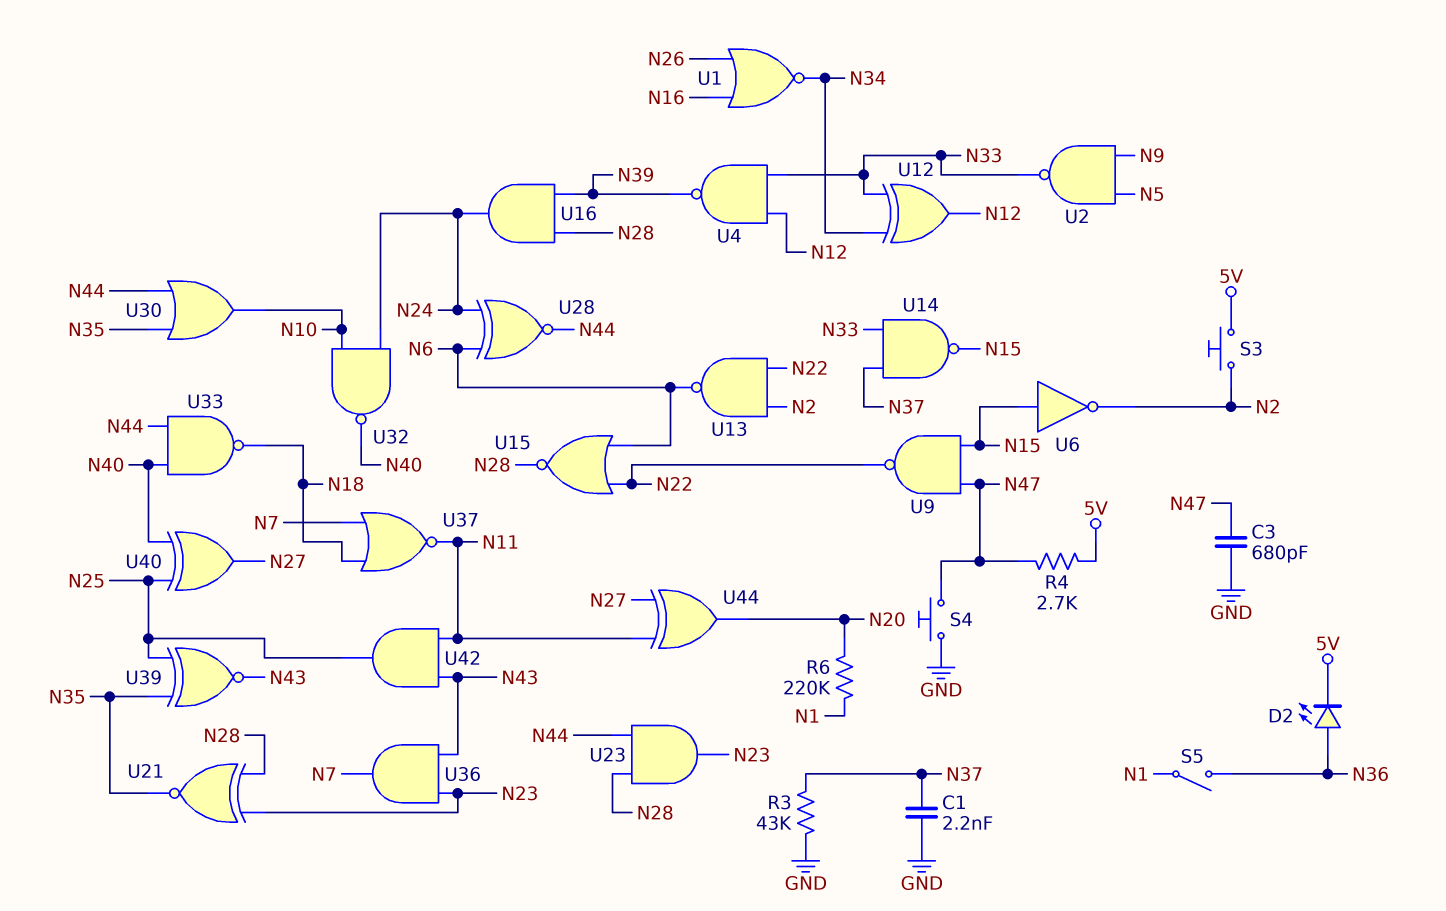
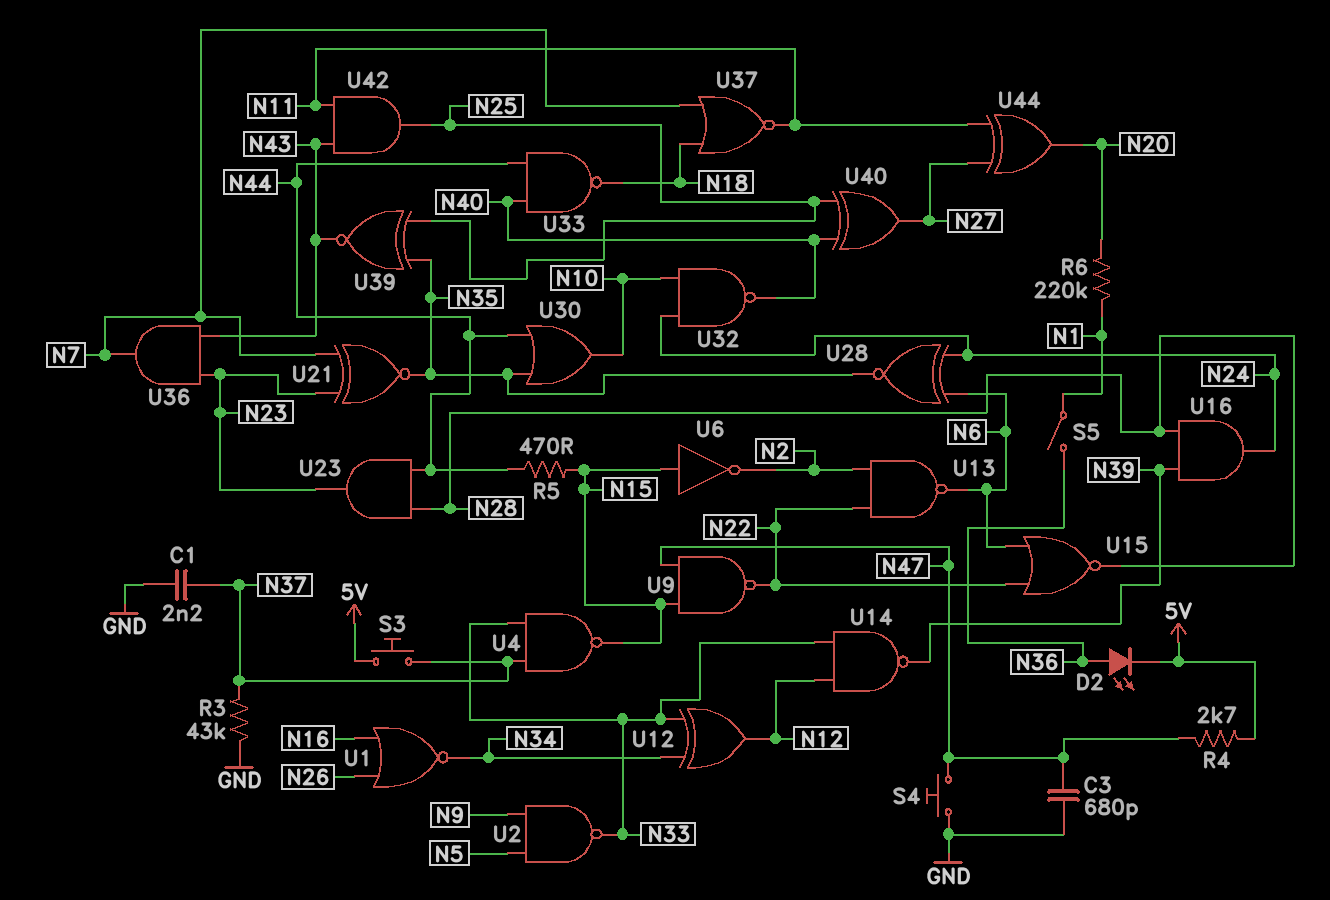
R5: none -> 470 (N15, N44)
S3: button (5V, N2) -> button (5V, N37)
U4: NAND (in N12, in N33, out N39) -> NAND (in N33, in N37, out N15)
U14: NAND (in N33, in N37, out N15) -> NAND (in N12, in N33, out N39)
U21: XNOR (in N23, in N28, out N35) -> XNOR (in N7, in N23, out N35)
U28: XNOR (in N6, in N24, out N44) -> XNOR (in N6, in N24, out N35)

